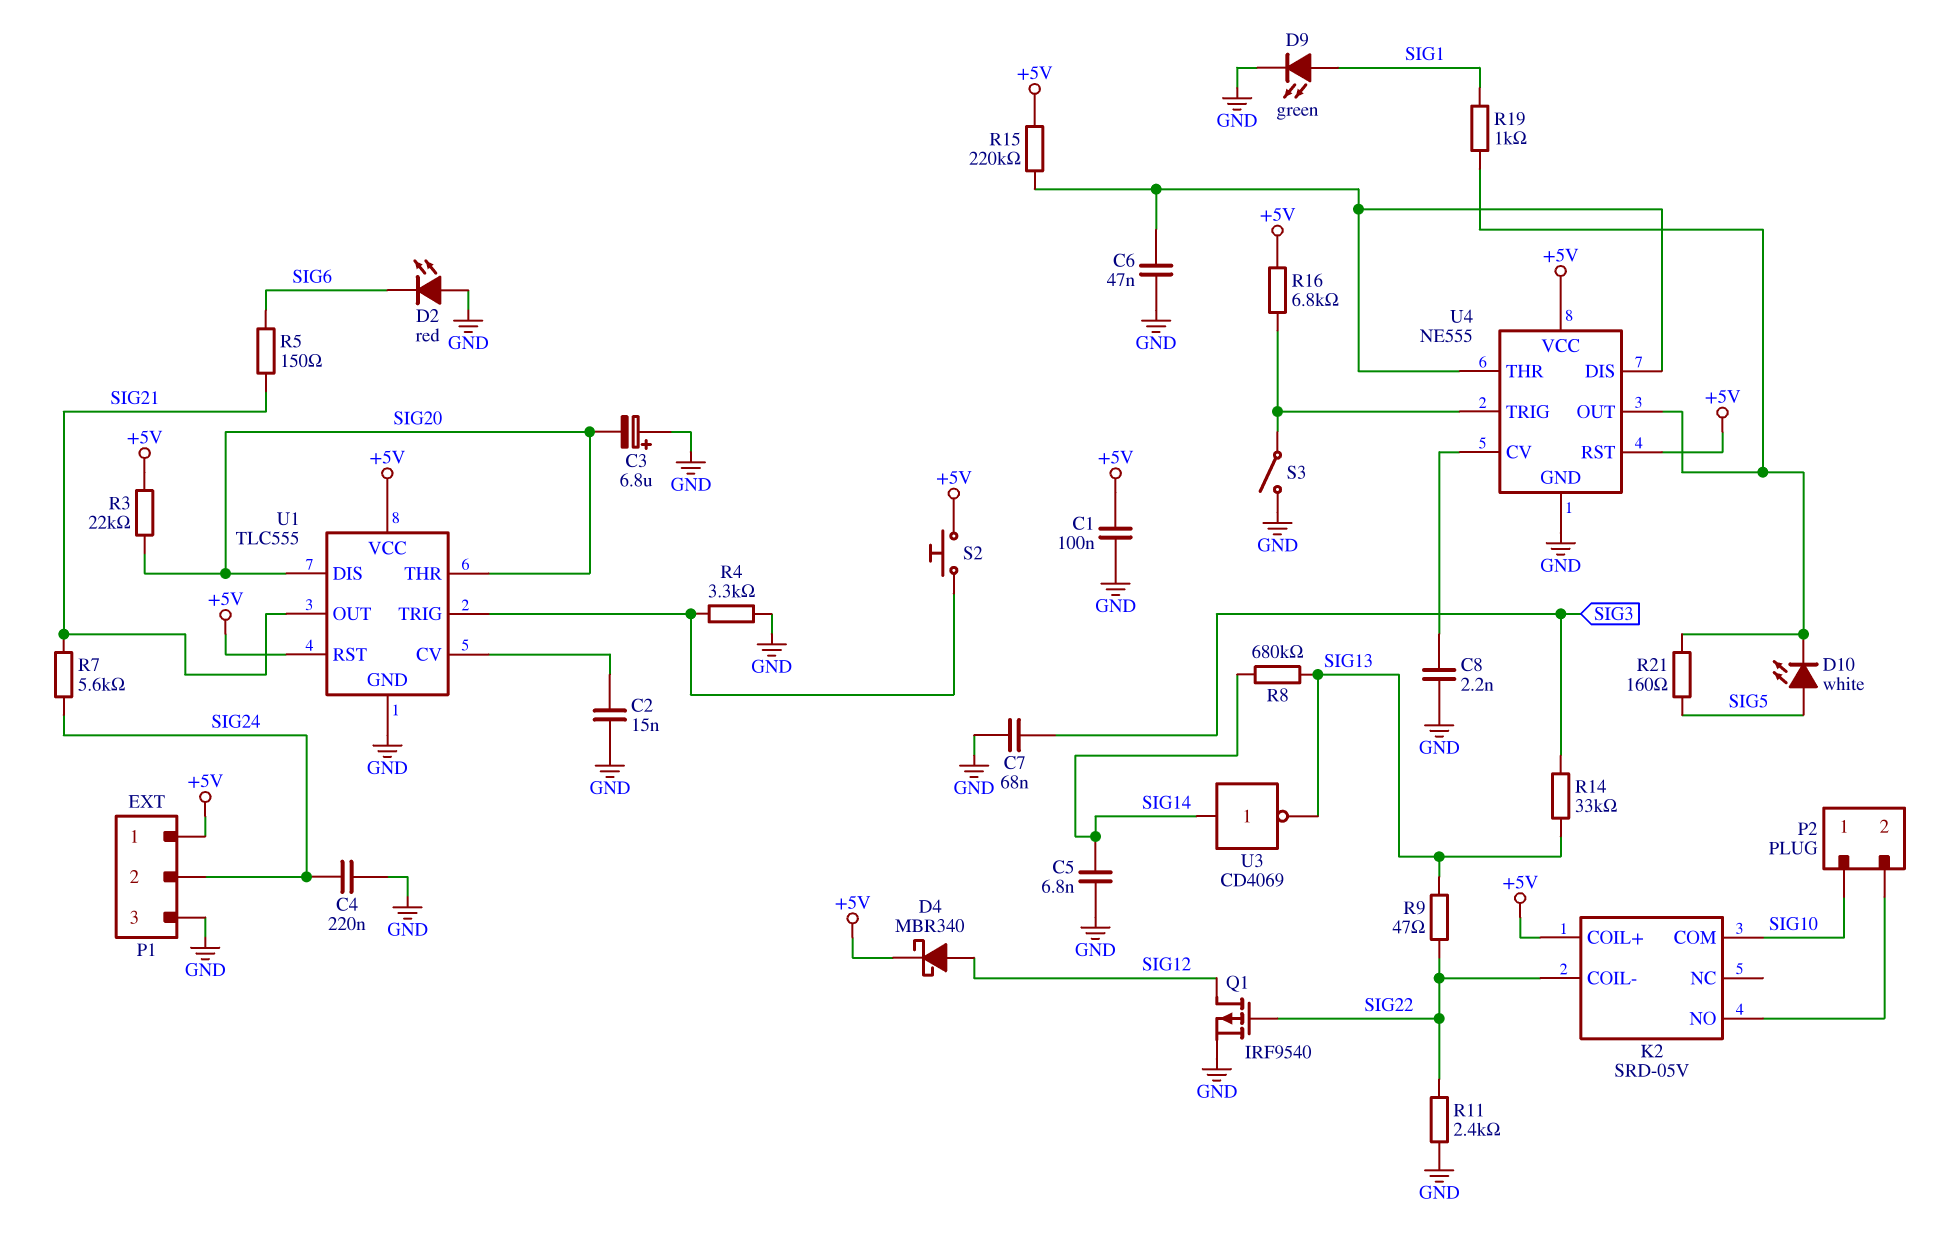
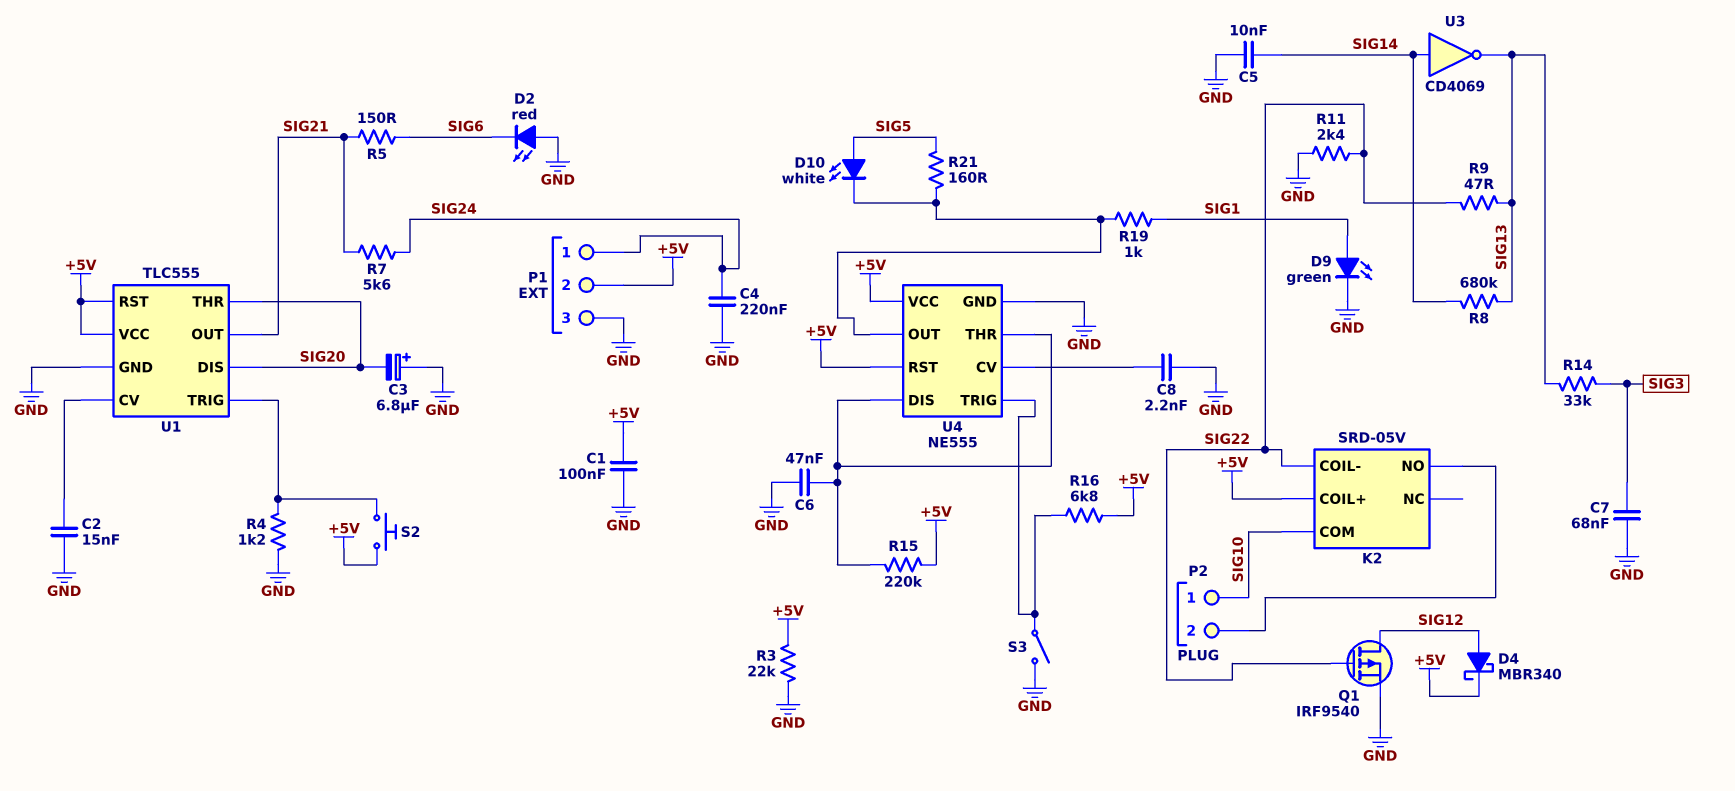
C5: 6.8nF (GND, SIG14) -> 10nF (GND, SIG14)
P1 pin 1: +5V -> SIG24
P1 pin 2: SIG24 -> +5V
R3: 22k (+5V, SIG20) -> 22k (+5V, GND)
R4: 3.3k (GND, U1/TRIG) -> 1.2k (GND, U1/TRIG)

